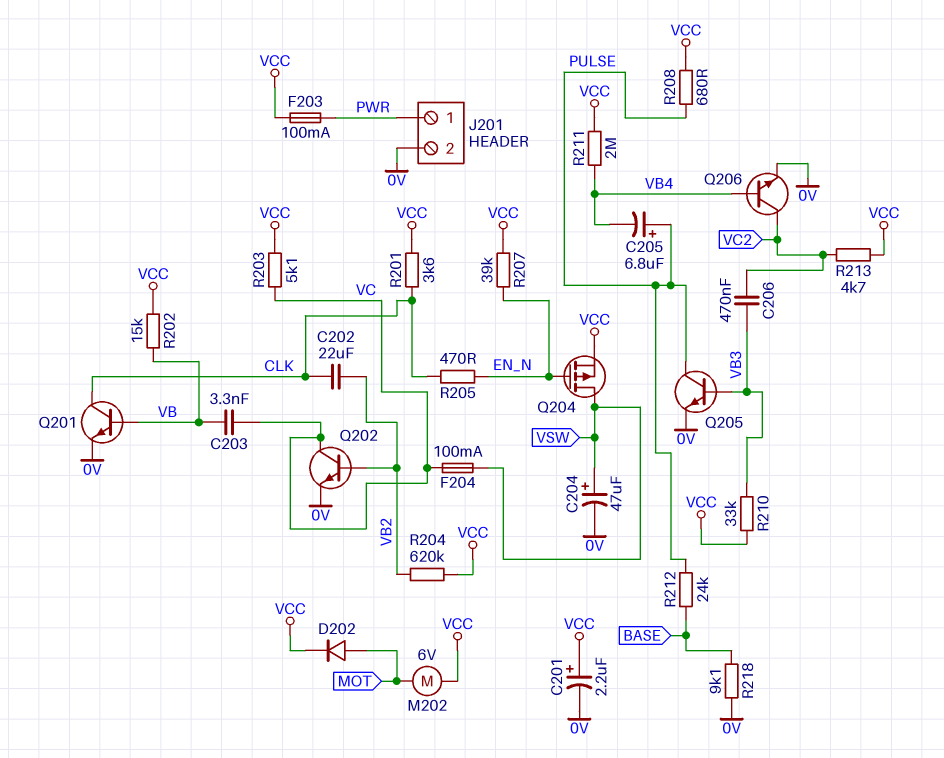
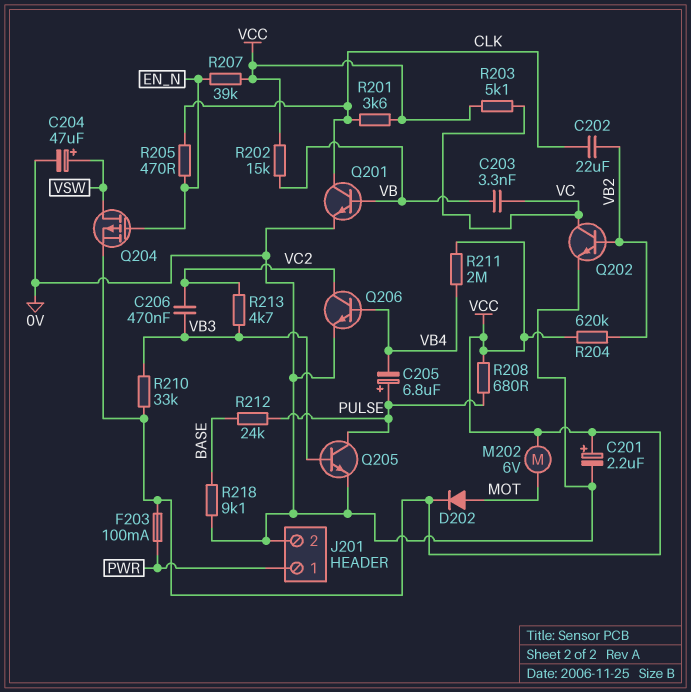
F204: 100mA (VC, VSW) -> none
R213: 4.7k (VC2, VCC) -> 4.7k (VB3, VC2)

